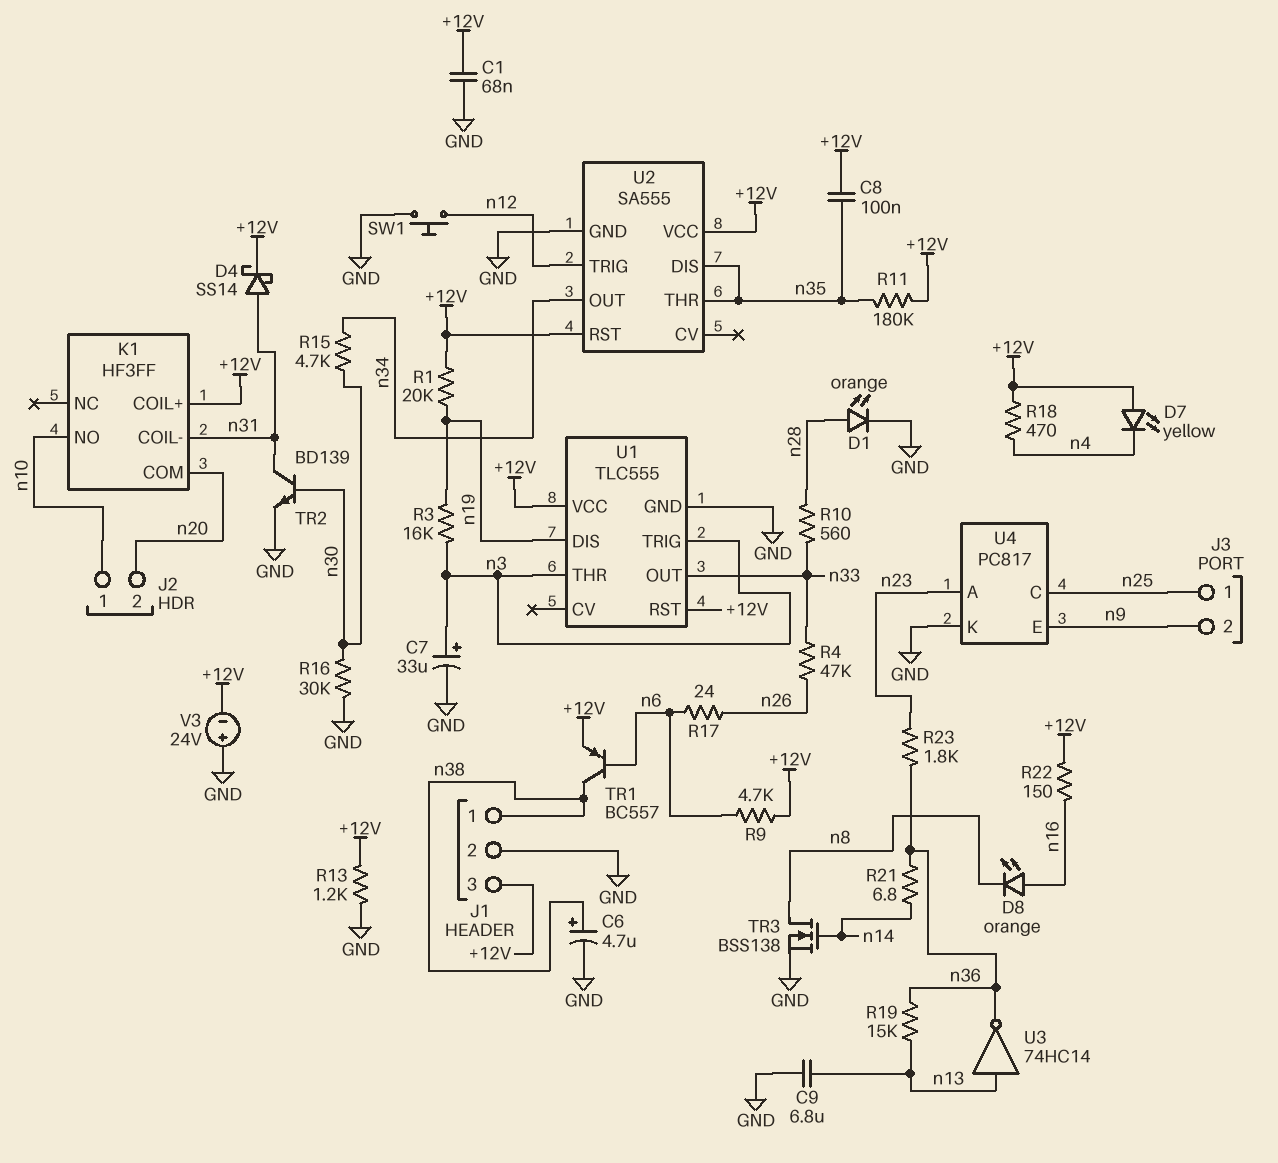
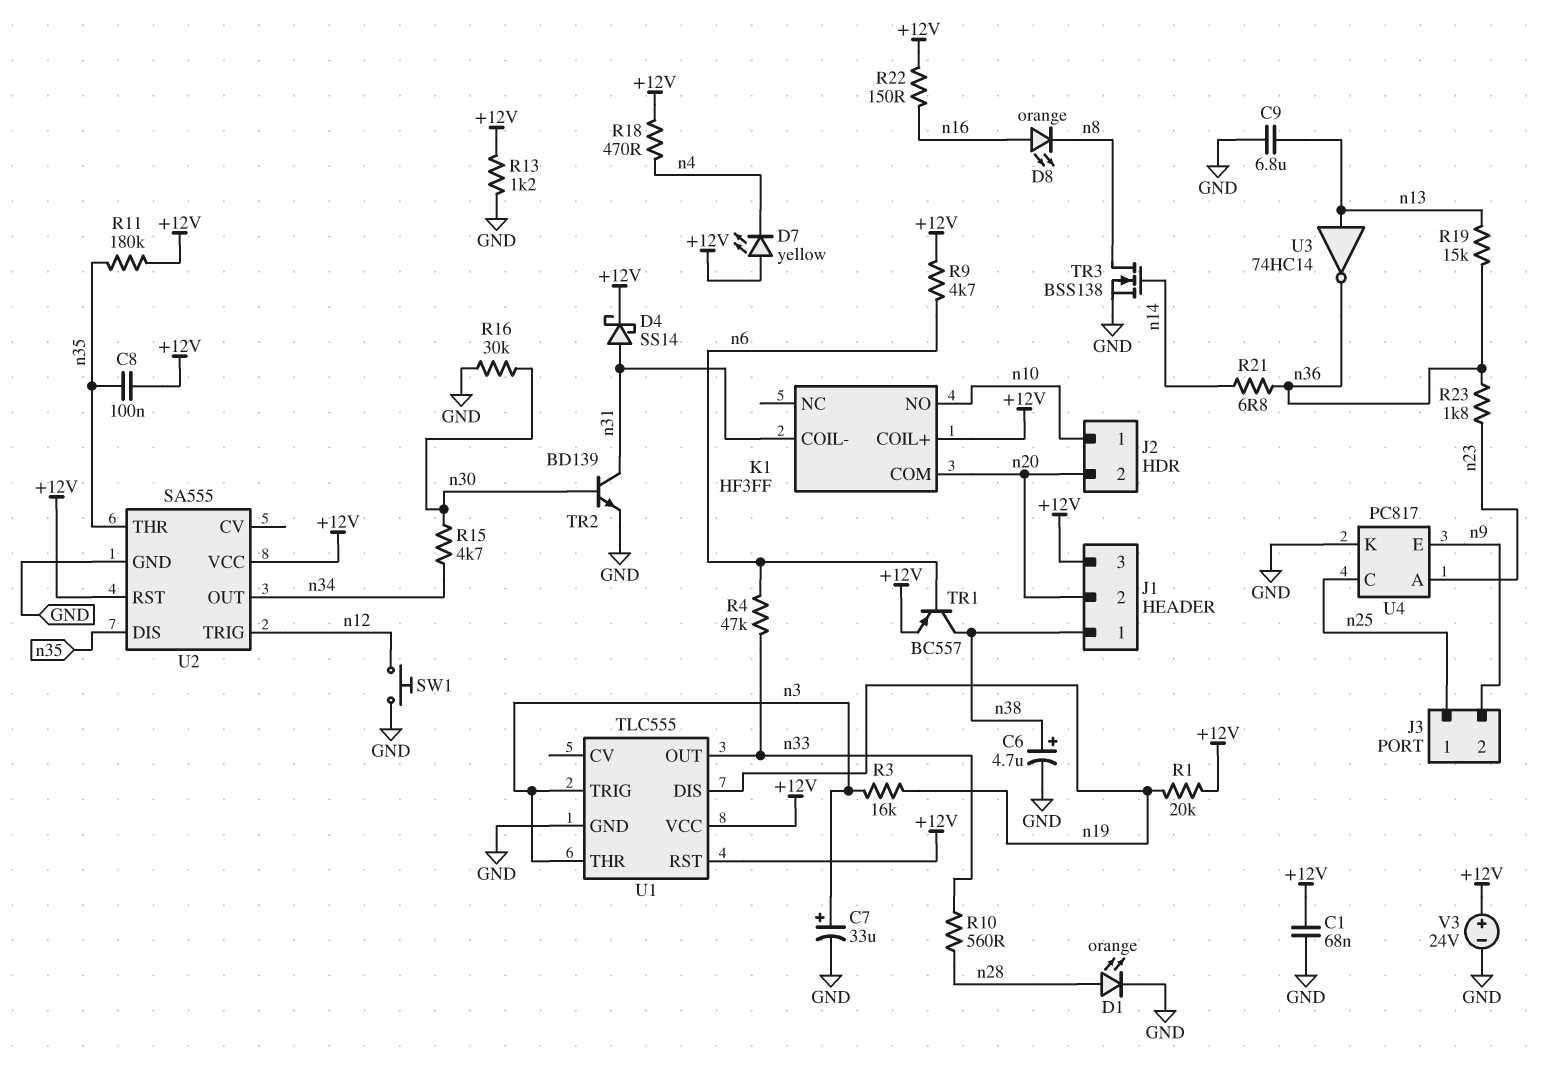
J1 pin 2: GND -> n20
R4: 47k (n26, n33) -> 47k (n6, n33)
R17: 24 (n6, n26) -> none
V3: 24V (plus GND, minus +12V) -> 24V (plus +12V, minus GND)

